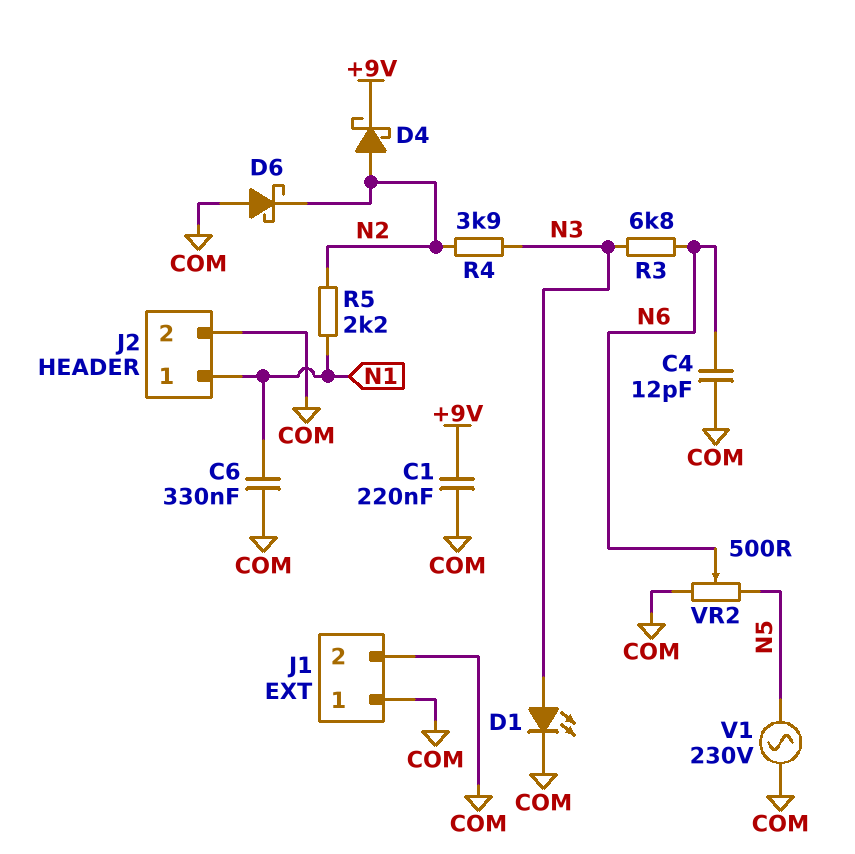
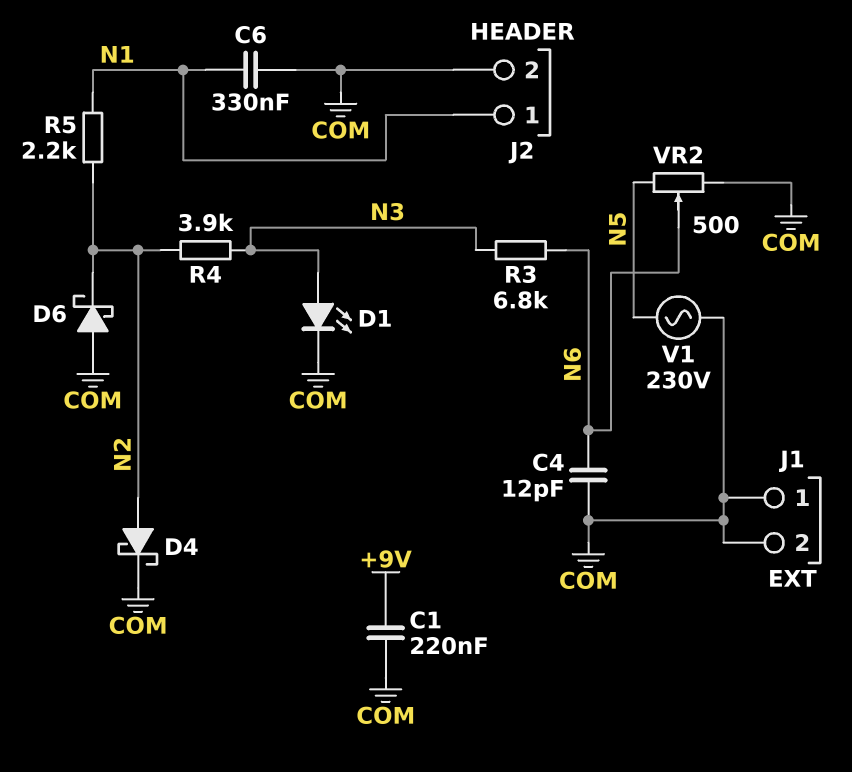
D4: schottky (A N2, K +9V) -> schottky (A N2, K COM)

